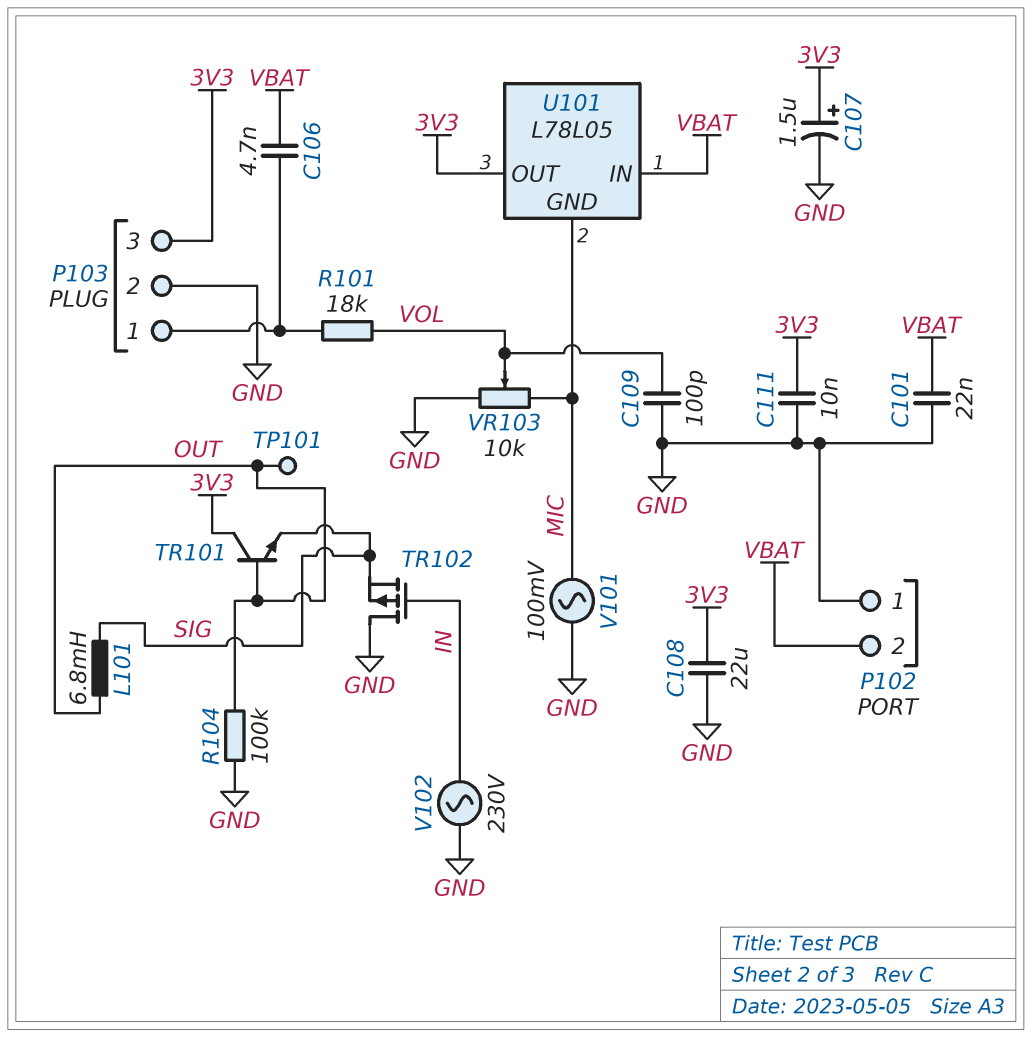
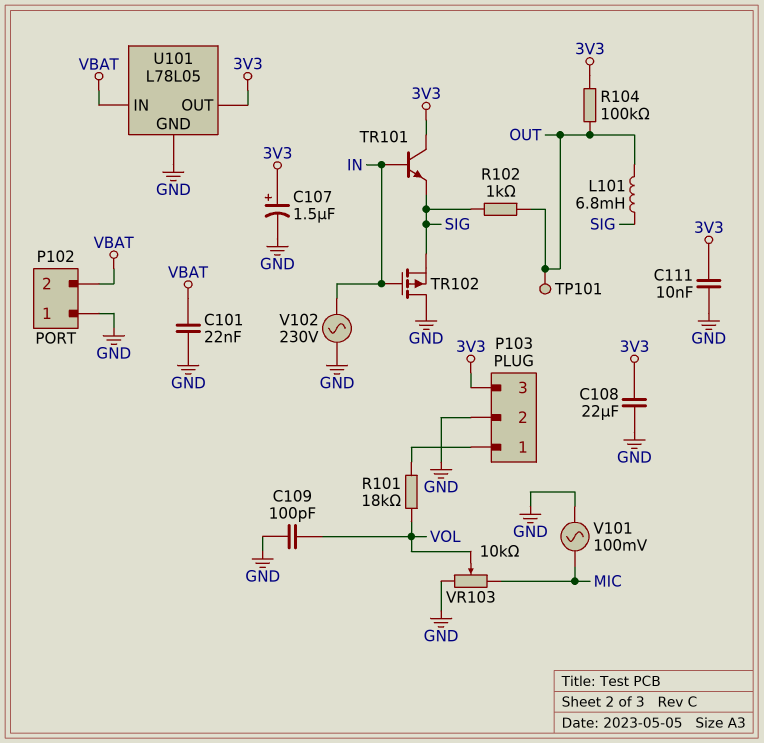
C106: 4.7nF (P103/1, VBAT) -> none
R102: none -> 1k (OUT, SIG)
R104: 100k (GND, OUT) -> 100k (3V3, OUT)
TR101: NPN (B OUT, C 3V3, E SIG) -> NPN (B IN, C 3V3, E SIG)
U101 pin GND: MIC -> GND

